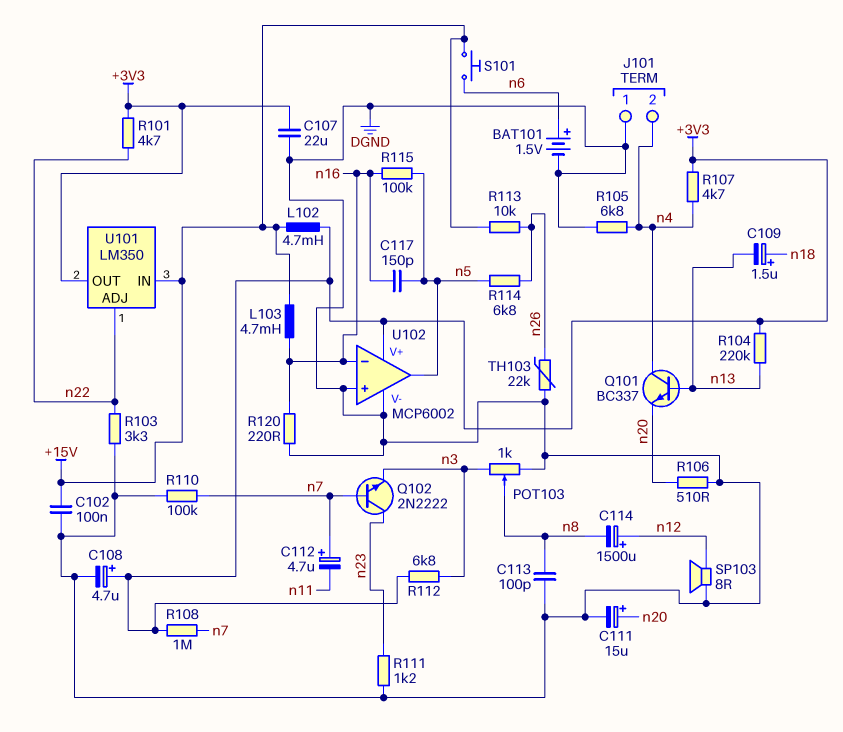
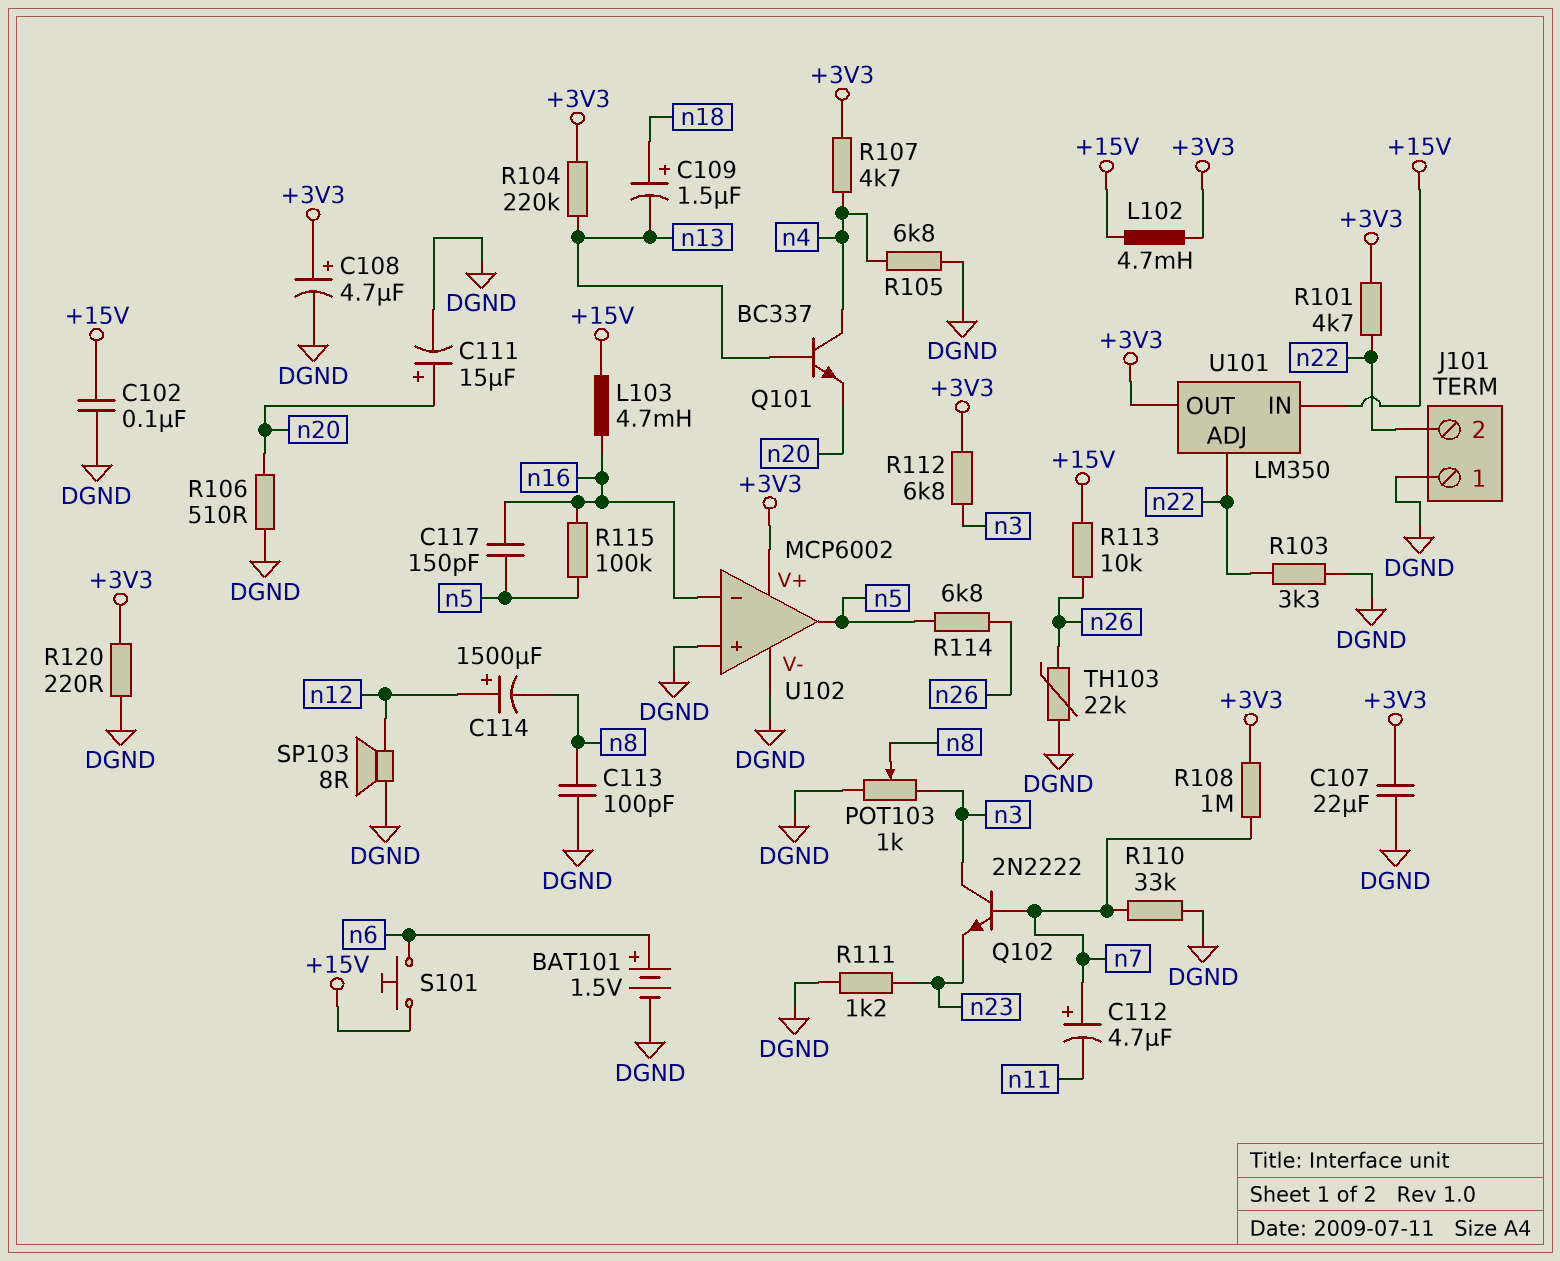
J101 pin 2: n4 -> n22
Q102: NPN 2N2222 (B n7, C n23, E n3) -> NPN 2N2222 (B n7, C n3, E n23)
R110: 100k (DGND, n7) -> 33k (DGND, n7)
R120: 220 (DGND, n16) -> 220 (+3V3, DGND)

